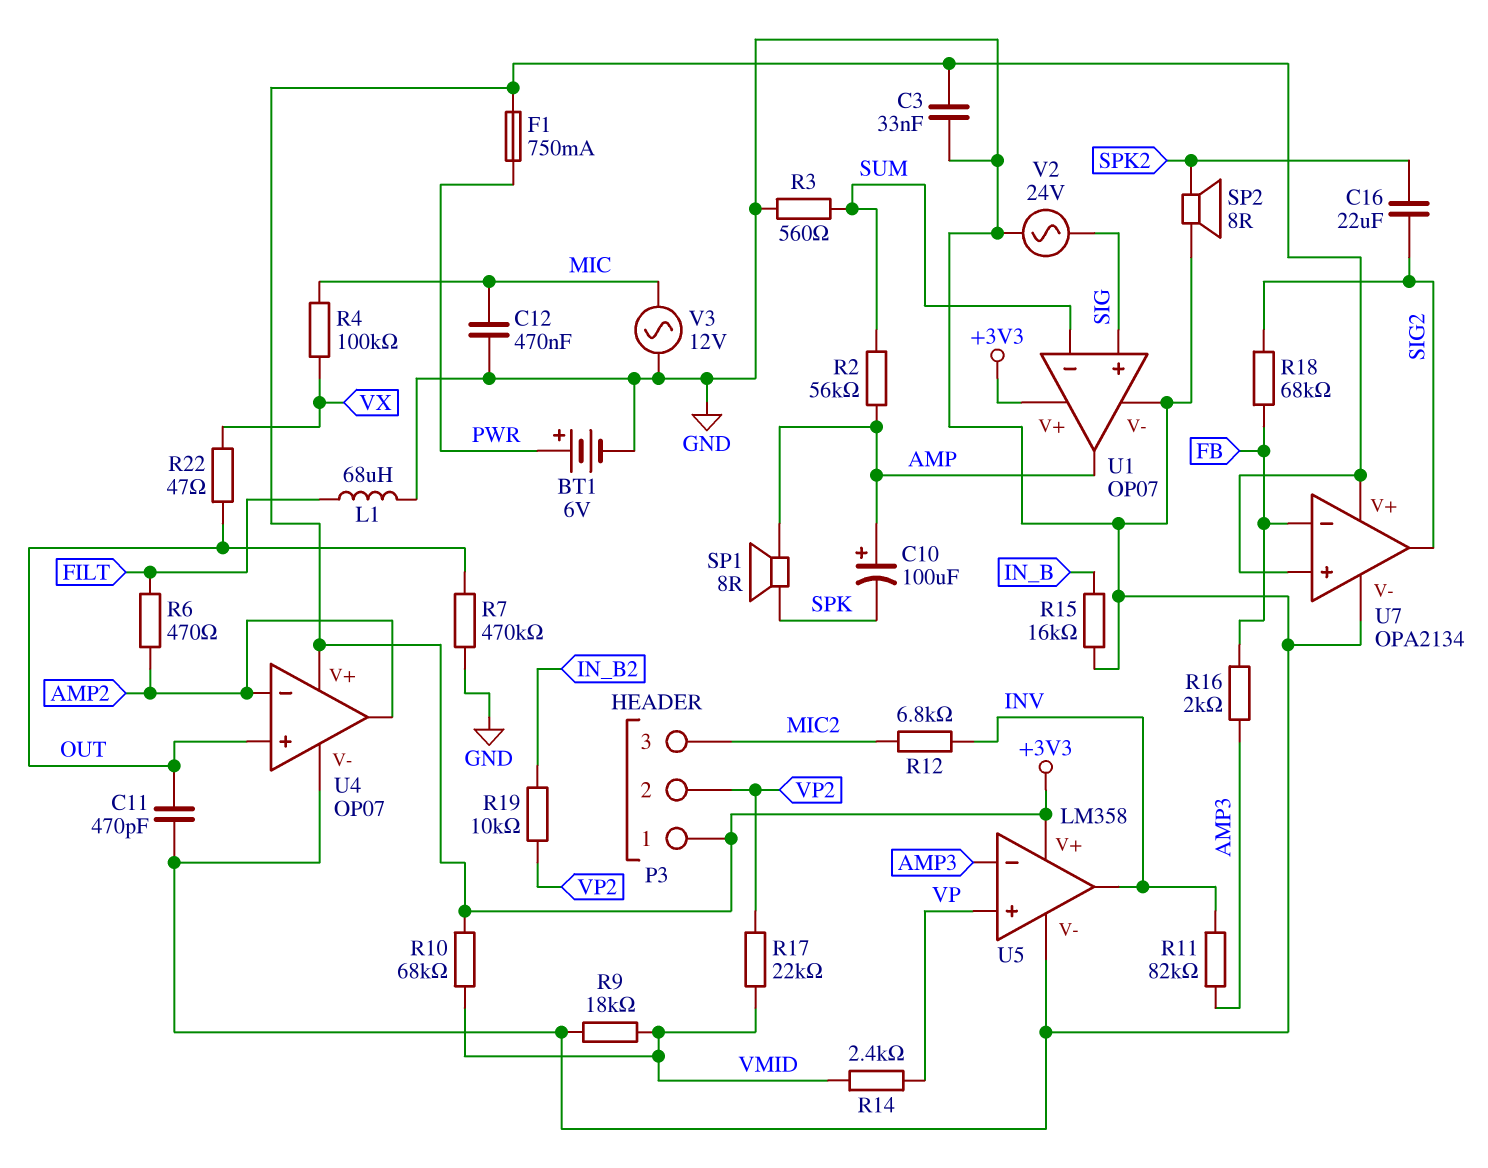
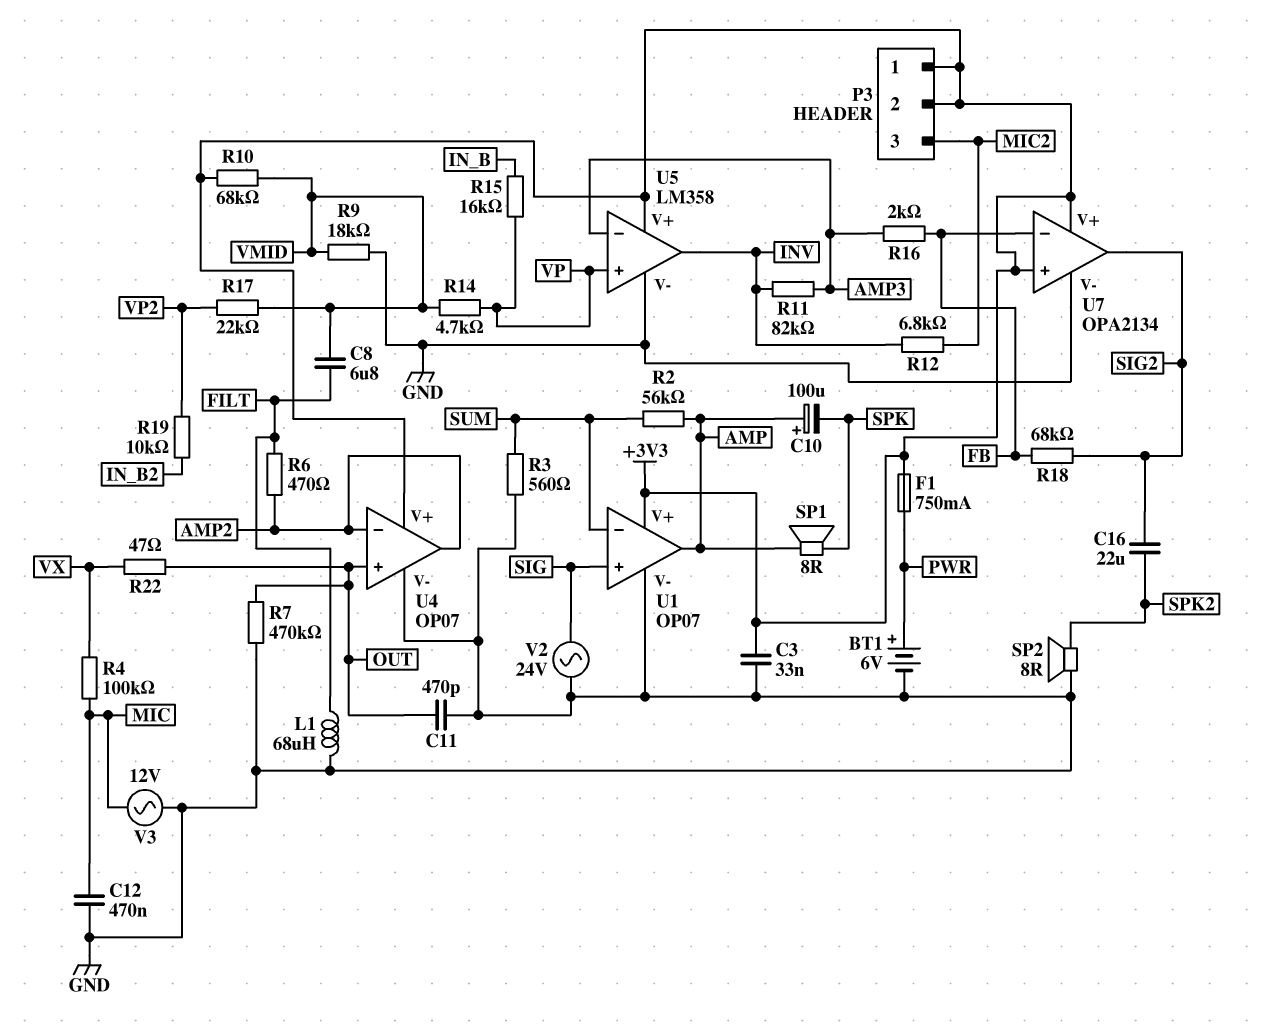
C8: none -> 6.8uF (FILT, VMID)
P3 pin 2: VP2 -> +3V3
R14: 2.4k (VMID, VP) -> 4.7k (VMID, VP)
R15: 16k (GND, IN_B) -> 16k (IN_B, VP)

